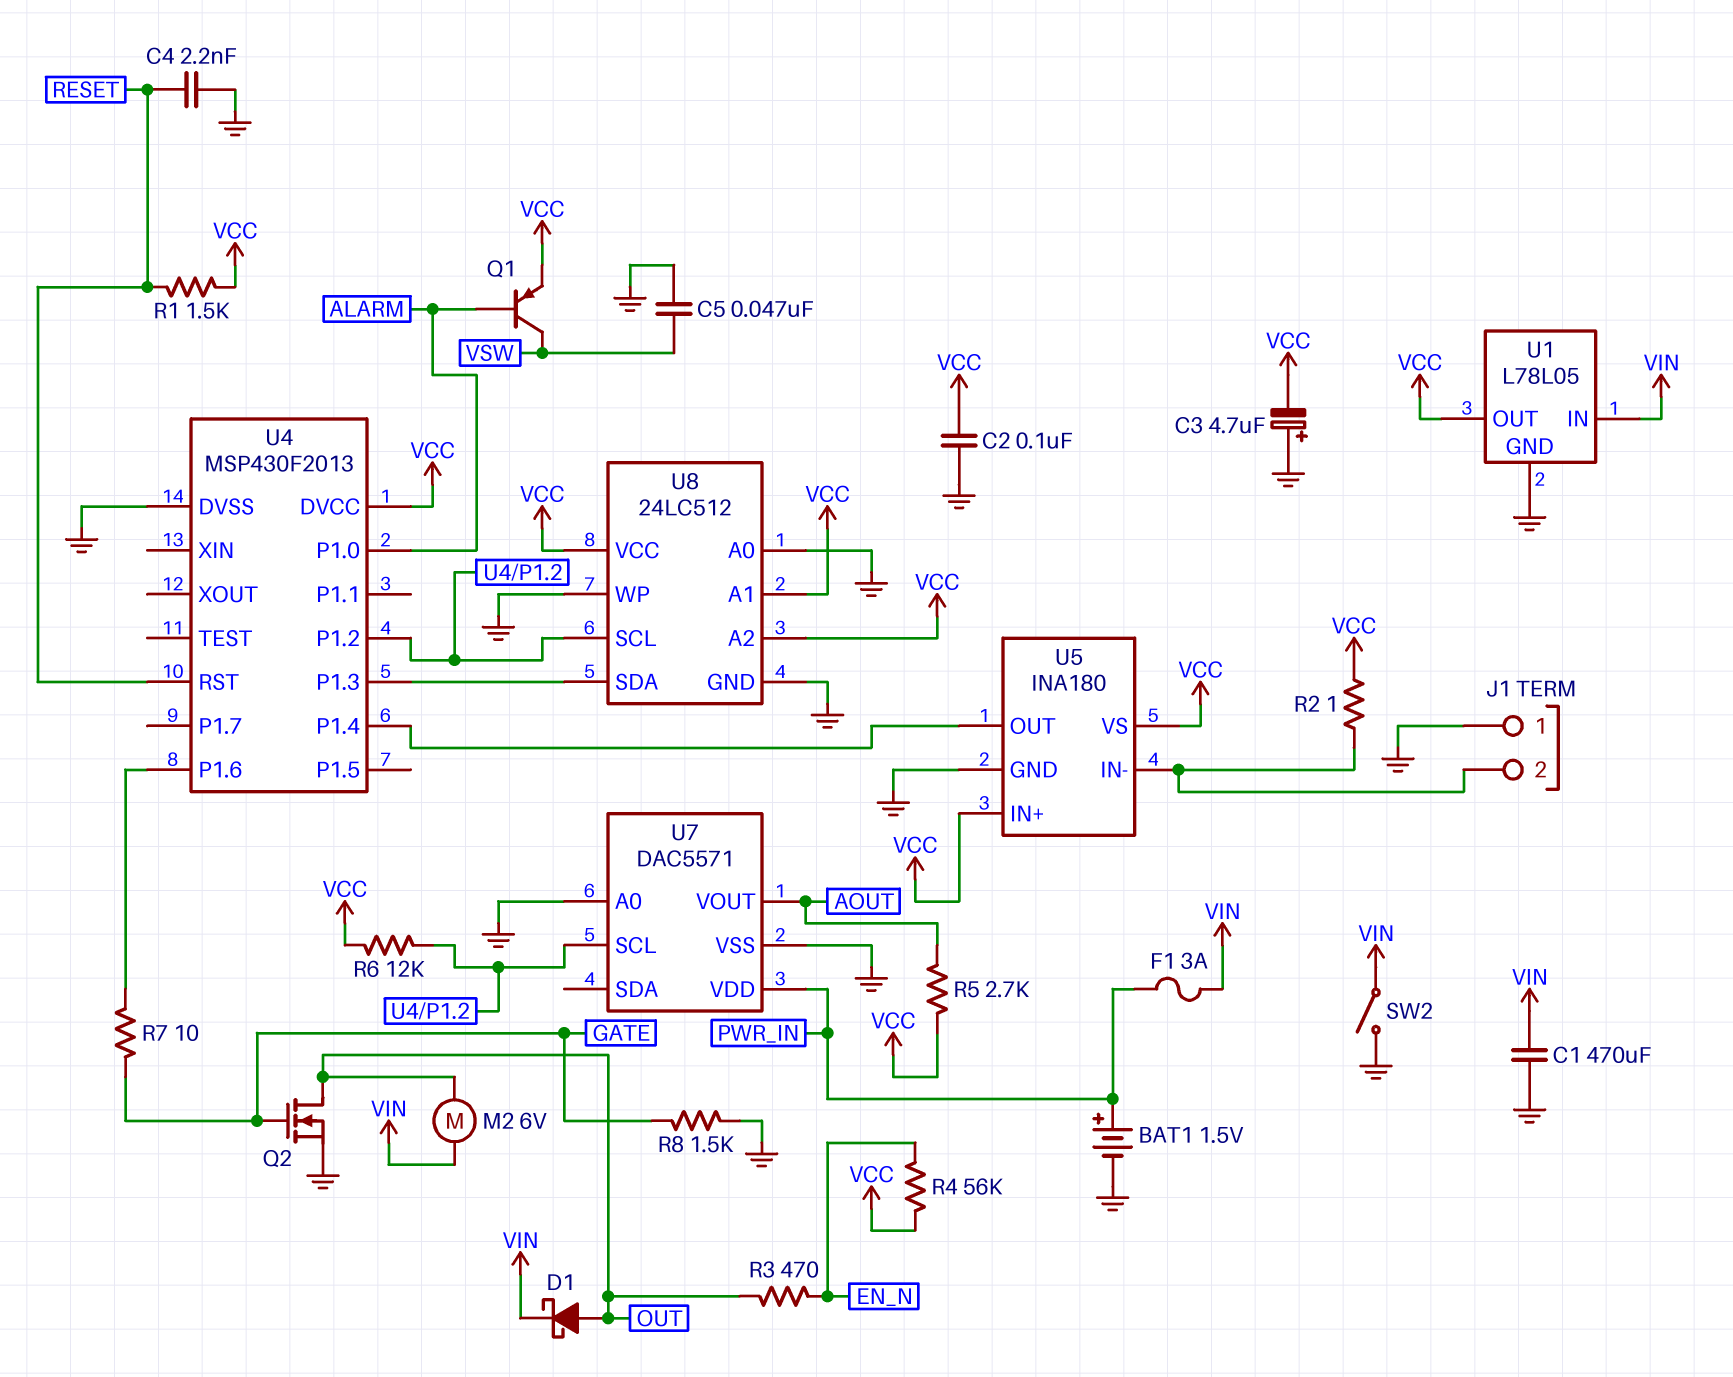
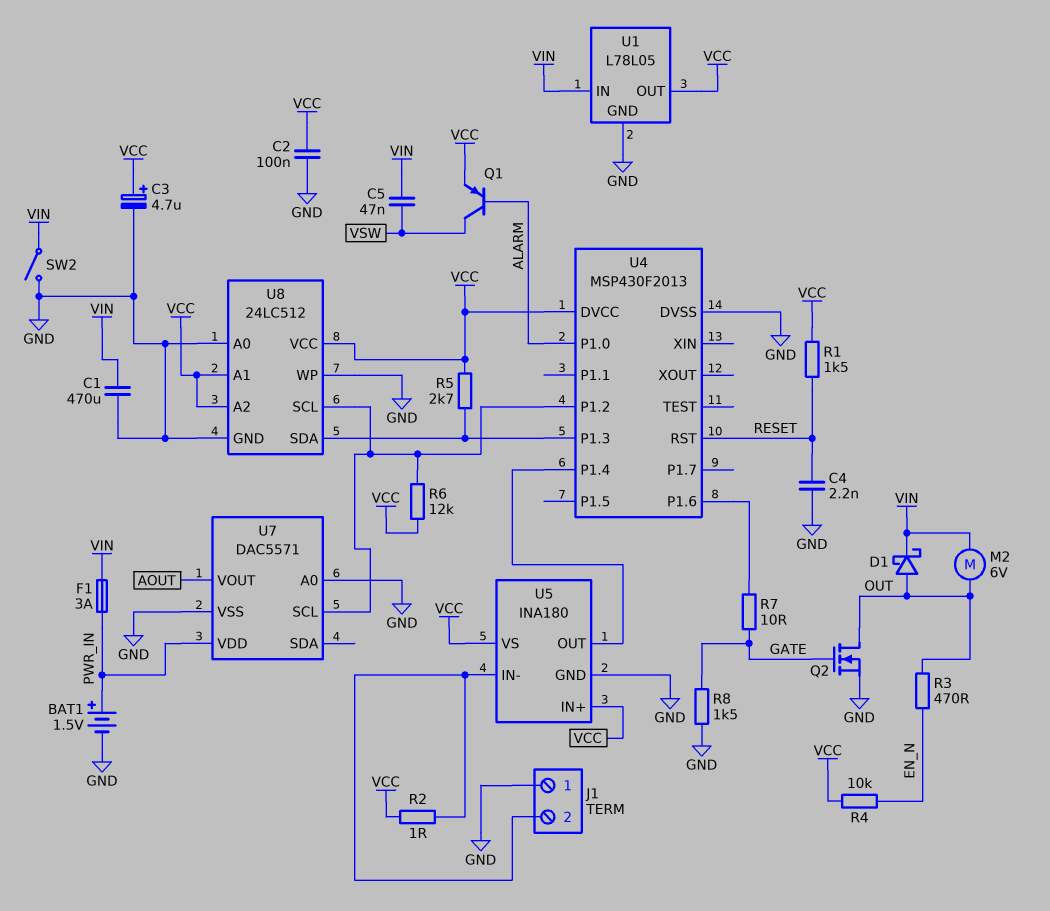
C3: 4.7uF (plus GND, minus VCC) -> 4.7uF (plus VCC, minus GND)
C5: 47nF (GND, VSW) -> 47nF (VIN, VSW)
R4: 56k (EN_N, VCC) -> 10k (EN_N, VCC)
R5: 2.7k (AOUT, VCC) -> 2.7k (U4/P1.3, VCC)

